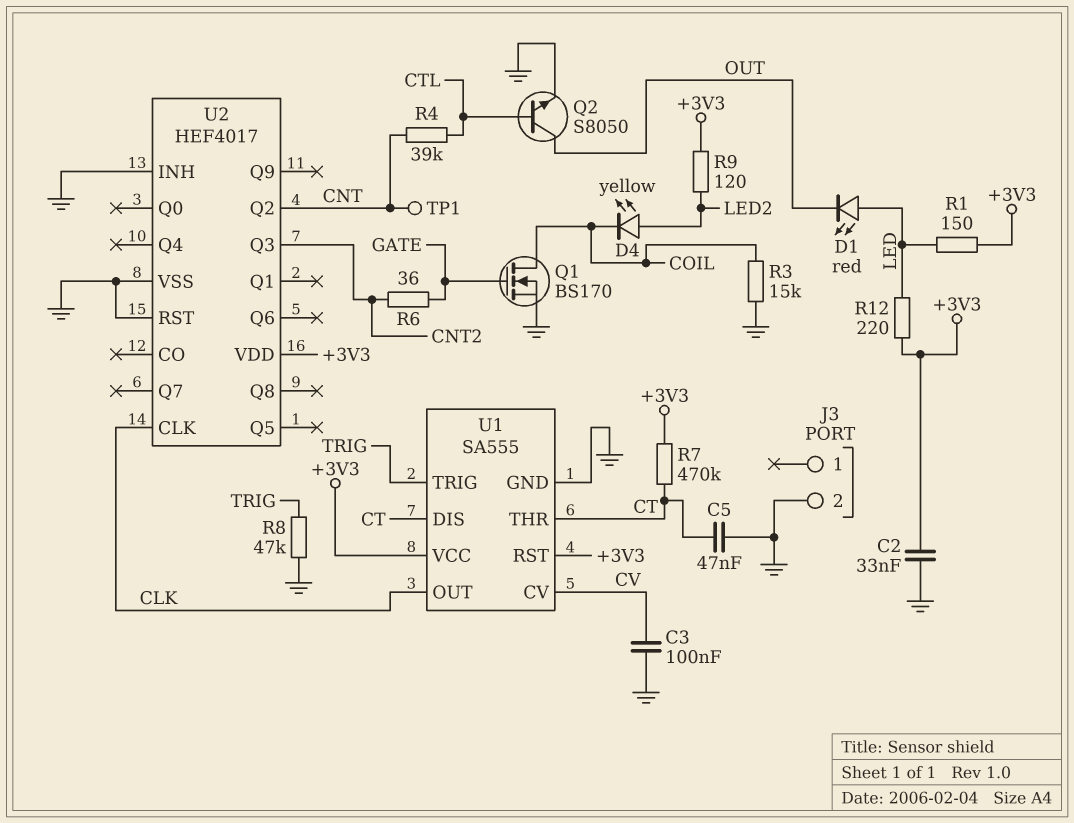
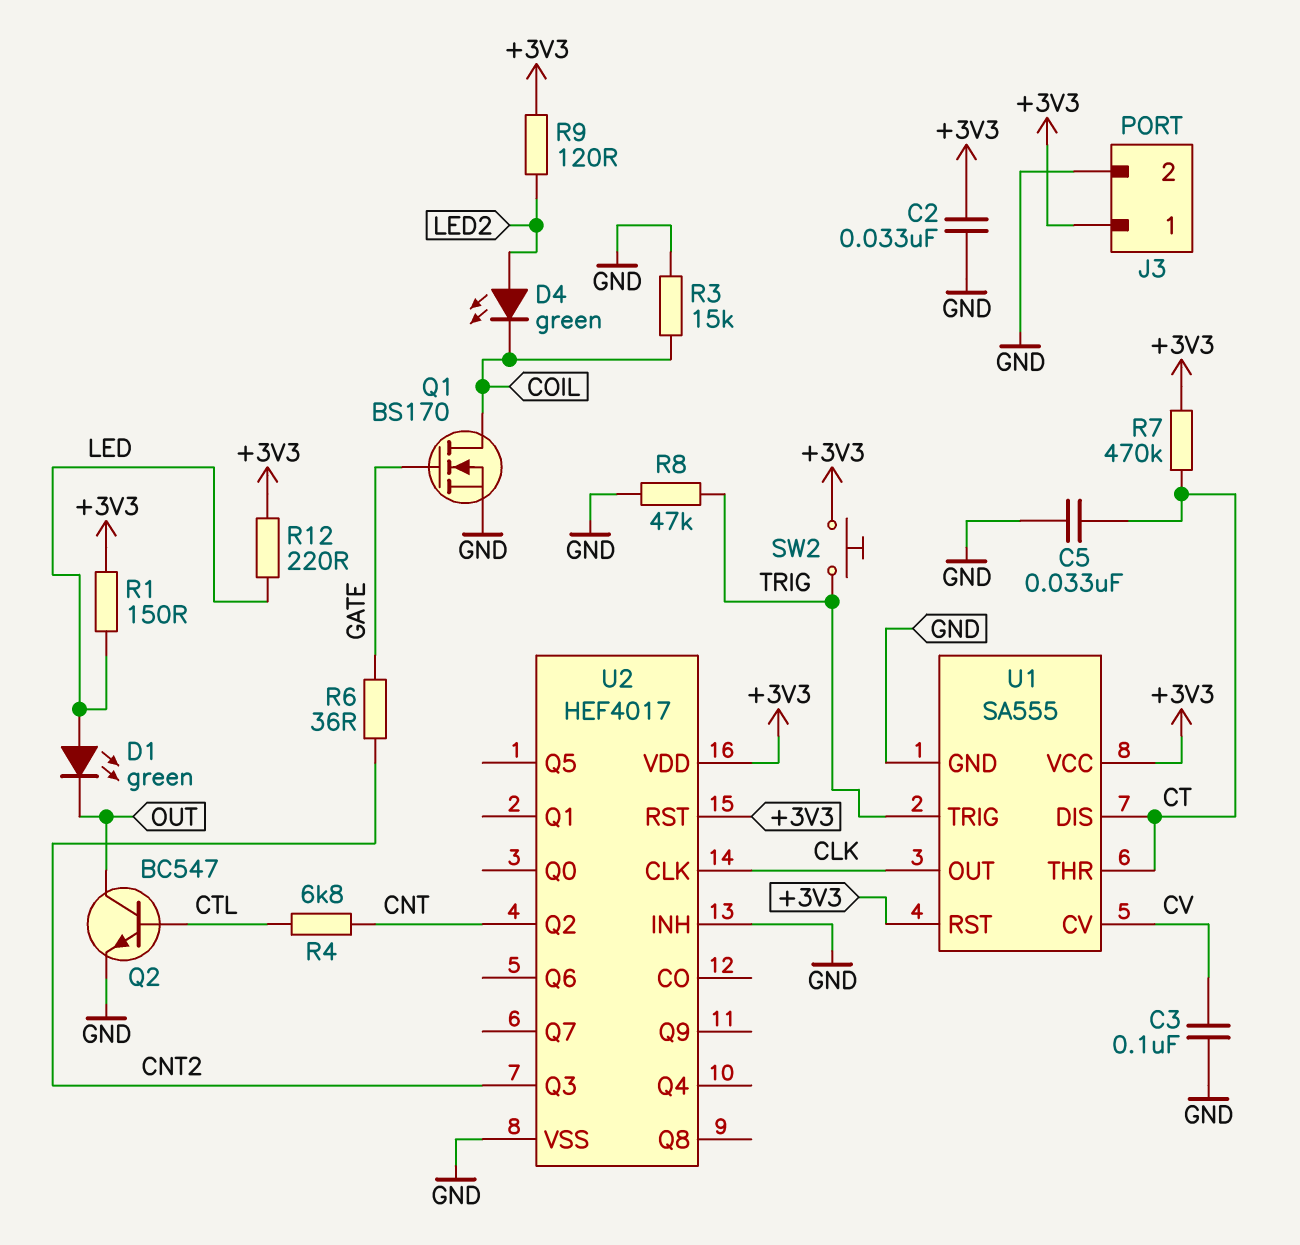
C5: 47nF (CT, GND) -> 33nF (CT, GND)
D1: LED red (A LED, K OUT) -> LED green (A LED, K OUT)
D4: LED yellow (A LED2, K COIL) -> LED green (A LED2, K COIL)
J3 pin 1: none -> +3V3
Q2: NPN S8050 (B CTL, C OUT, E GND) -> NPN BC547 (B CTL, C OUT, E GND)
R4: 39k (CNT, CTL) -> 6.8k (CNT, CTL)
SW2: none -> button (+3V3, TRIG)
TP1: test point (CNT) -> none
U2 pin RST: GND -> +3V3

